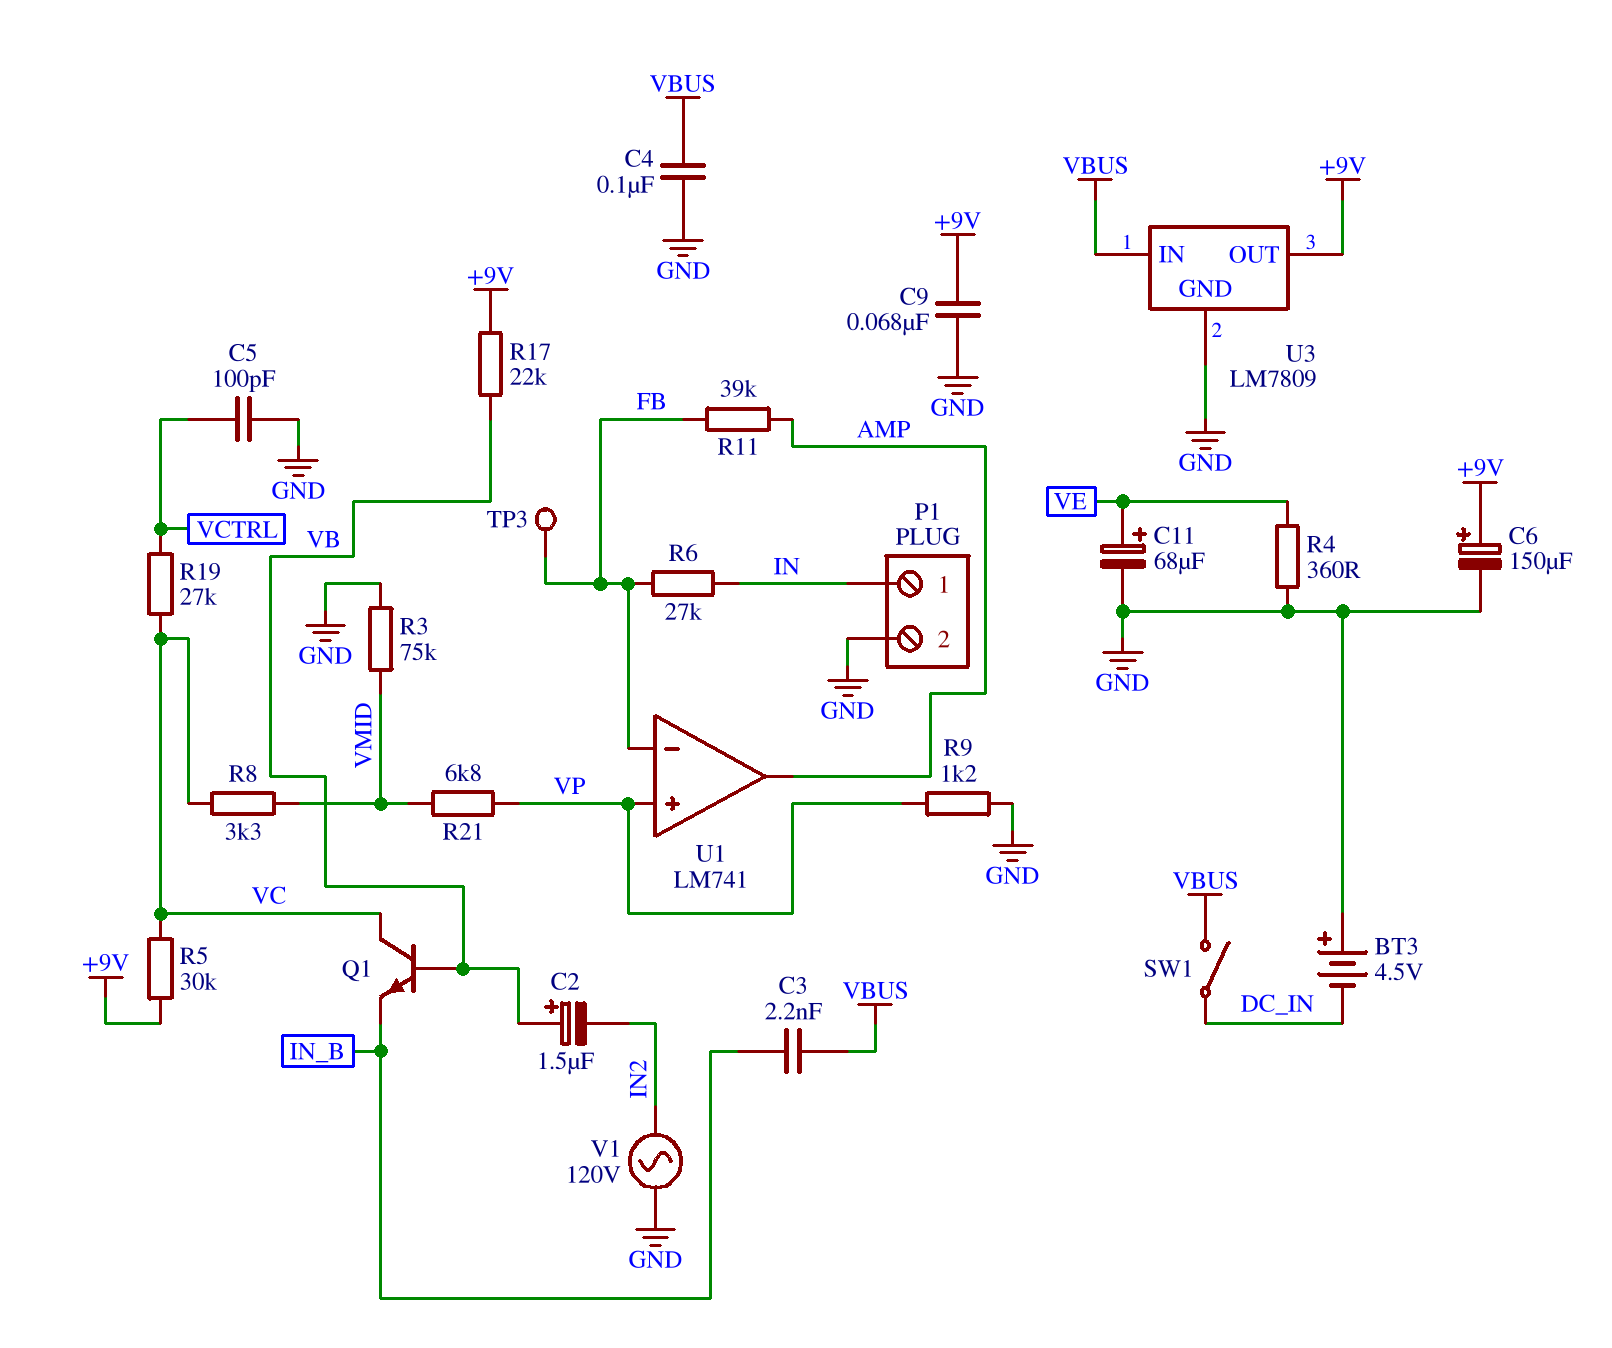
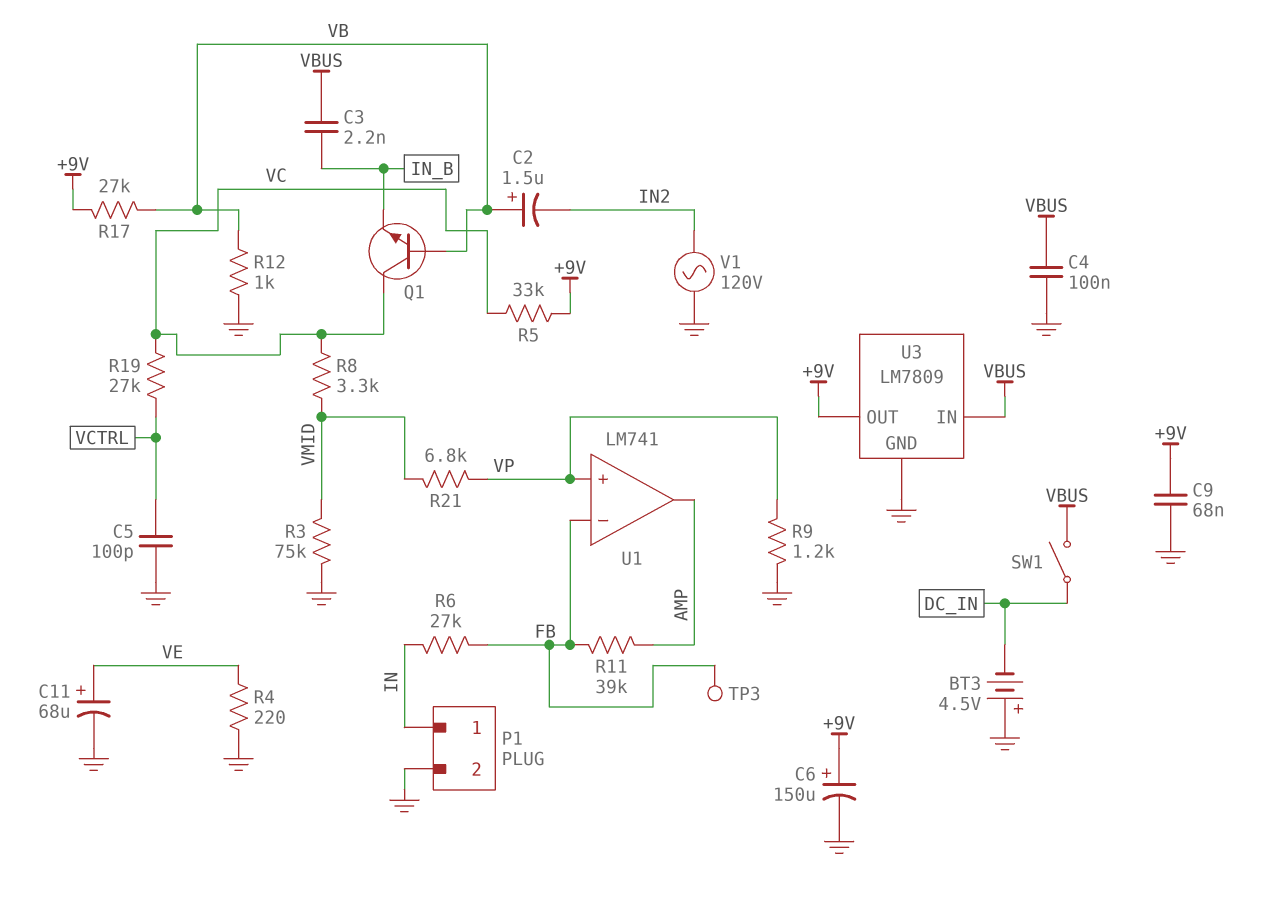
R4: 360 (GND, VE) -> 220 (GND, VE)
R5: 30k (+9V, VC) -> 33k (+9V, VC)
R12: none -> 1k (GND, VB)
R17: 22k (+9V, VB) -> 27k (+9V, VB)

